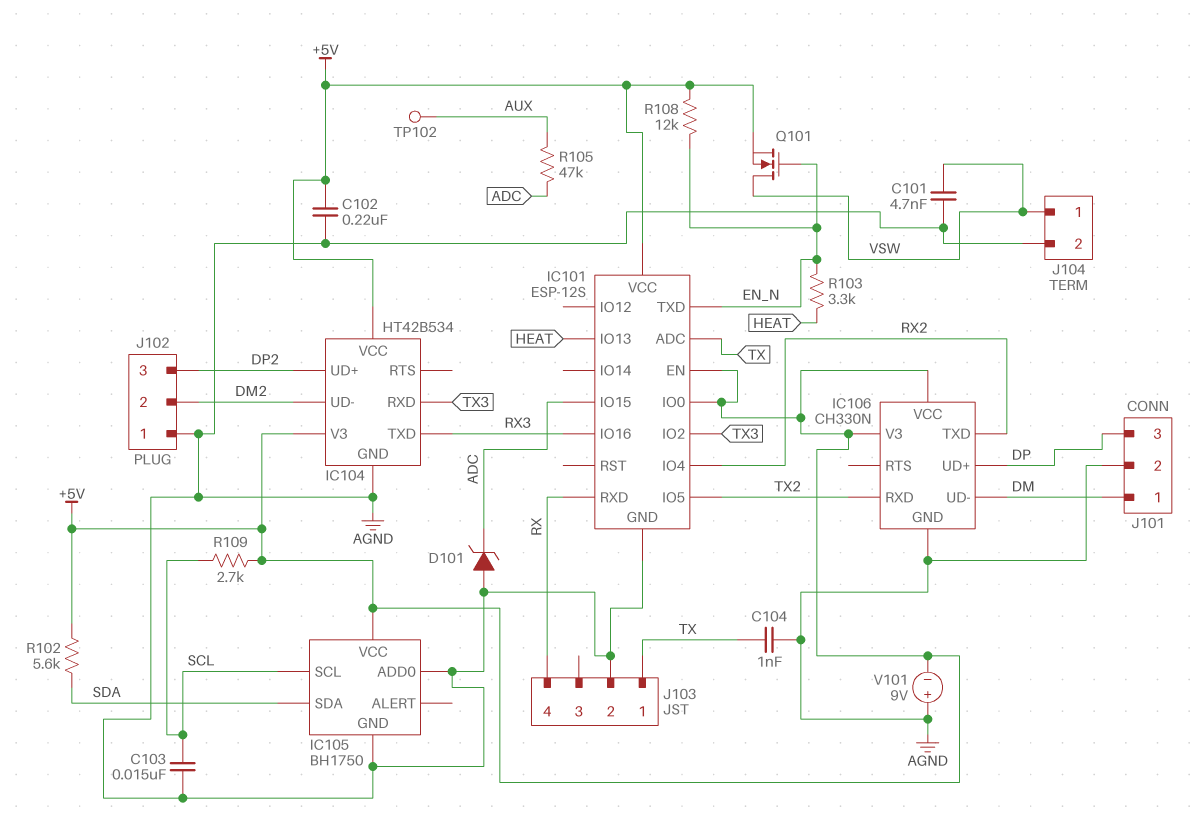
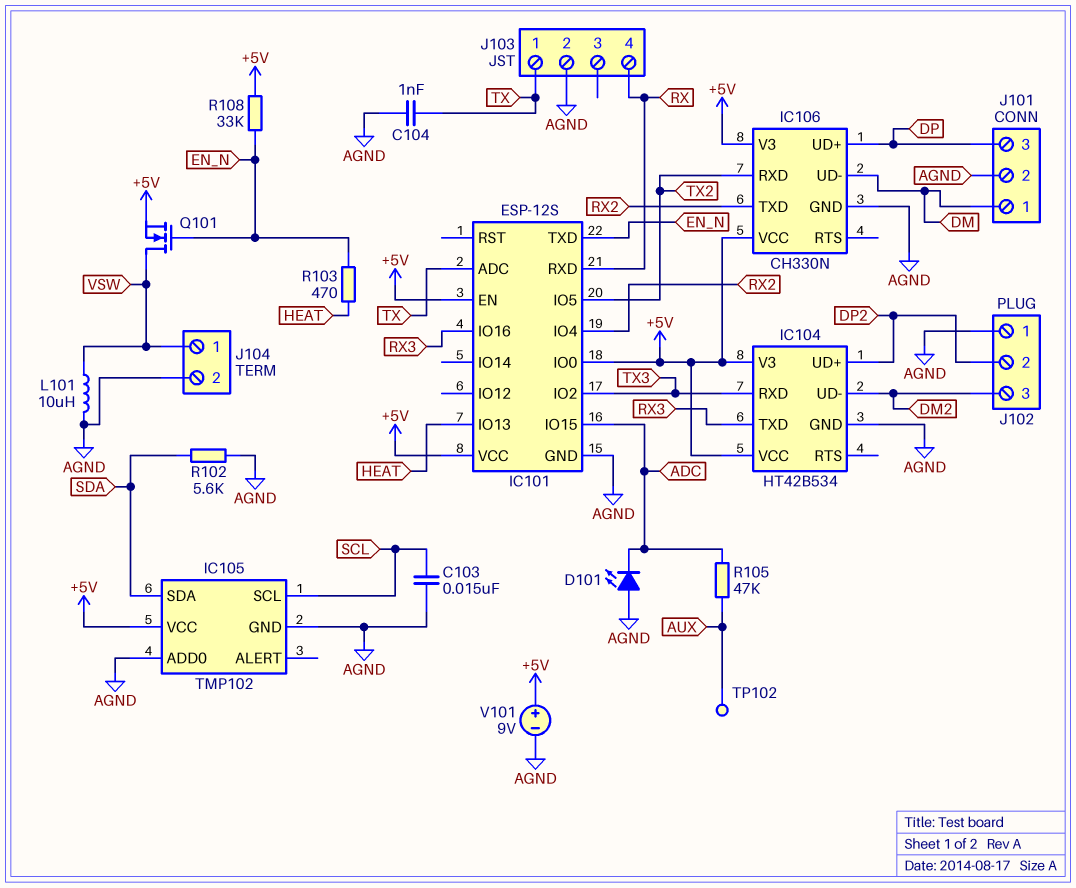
C101: 4.7nF (AGND, VSW) -> none
C102: 220nF (+5V, AGND) -> none
D101: zener (A AGND, K ADC) -> LED (A AGND, K ADC)
IC105: BH1750 -> TMP102
J102 pin 2: DM2 -> DP2
J102 pin 3: DP2 -> DM2
L101: none -> 10uH (AGND, VSW)
R102: 5.6k (+5V, SDA) -> 5.6k (AGND, SDA)
R103: 3.3k (EN_N, HEAT) -> 470 (EN_N, HEAT)
R108: 12k (+5V, EN_N) -> 33k (+5V, EN_N)
R109: 2.7k (+5V, SCL) -> none
V101: 9V (plus AGND, minus +5V) -> 9V (plus +5V, minus AGND)

